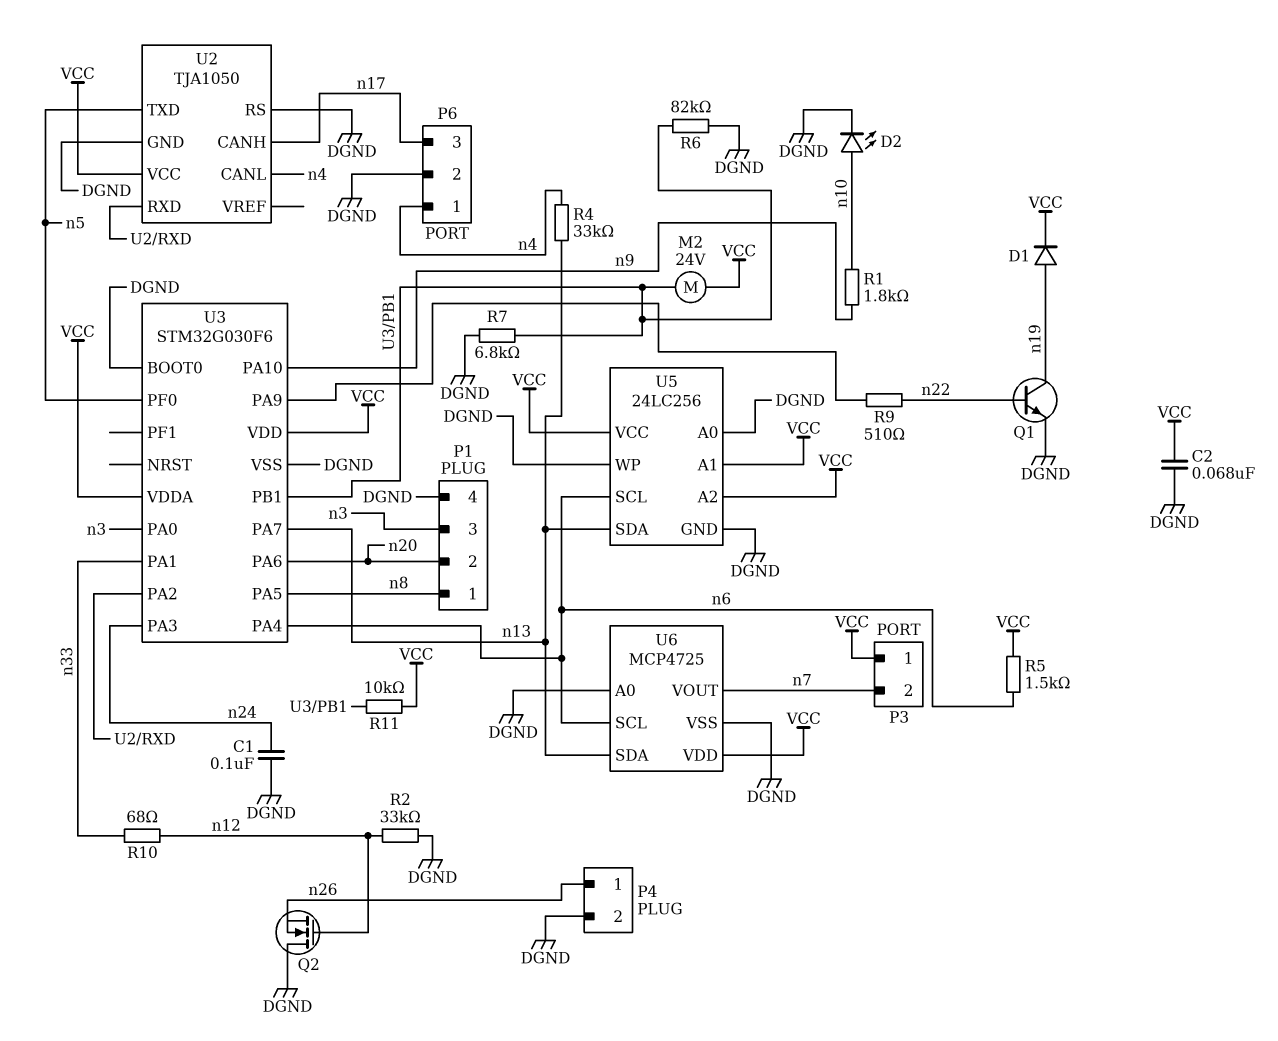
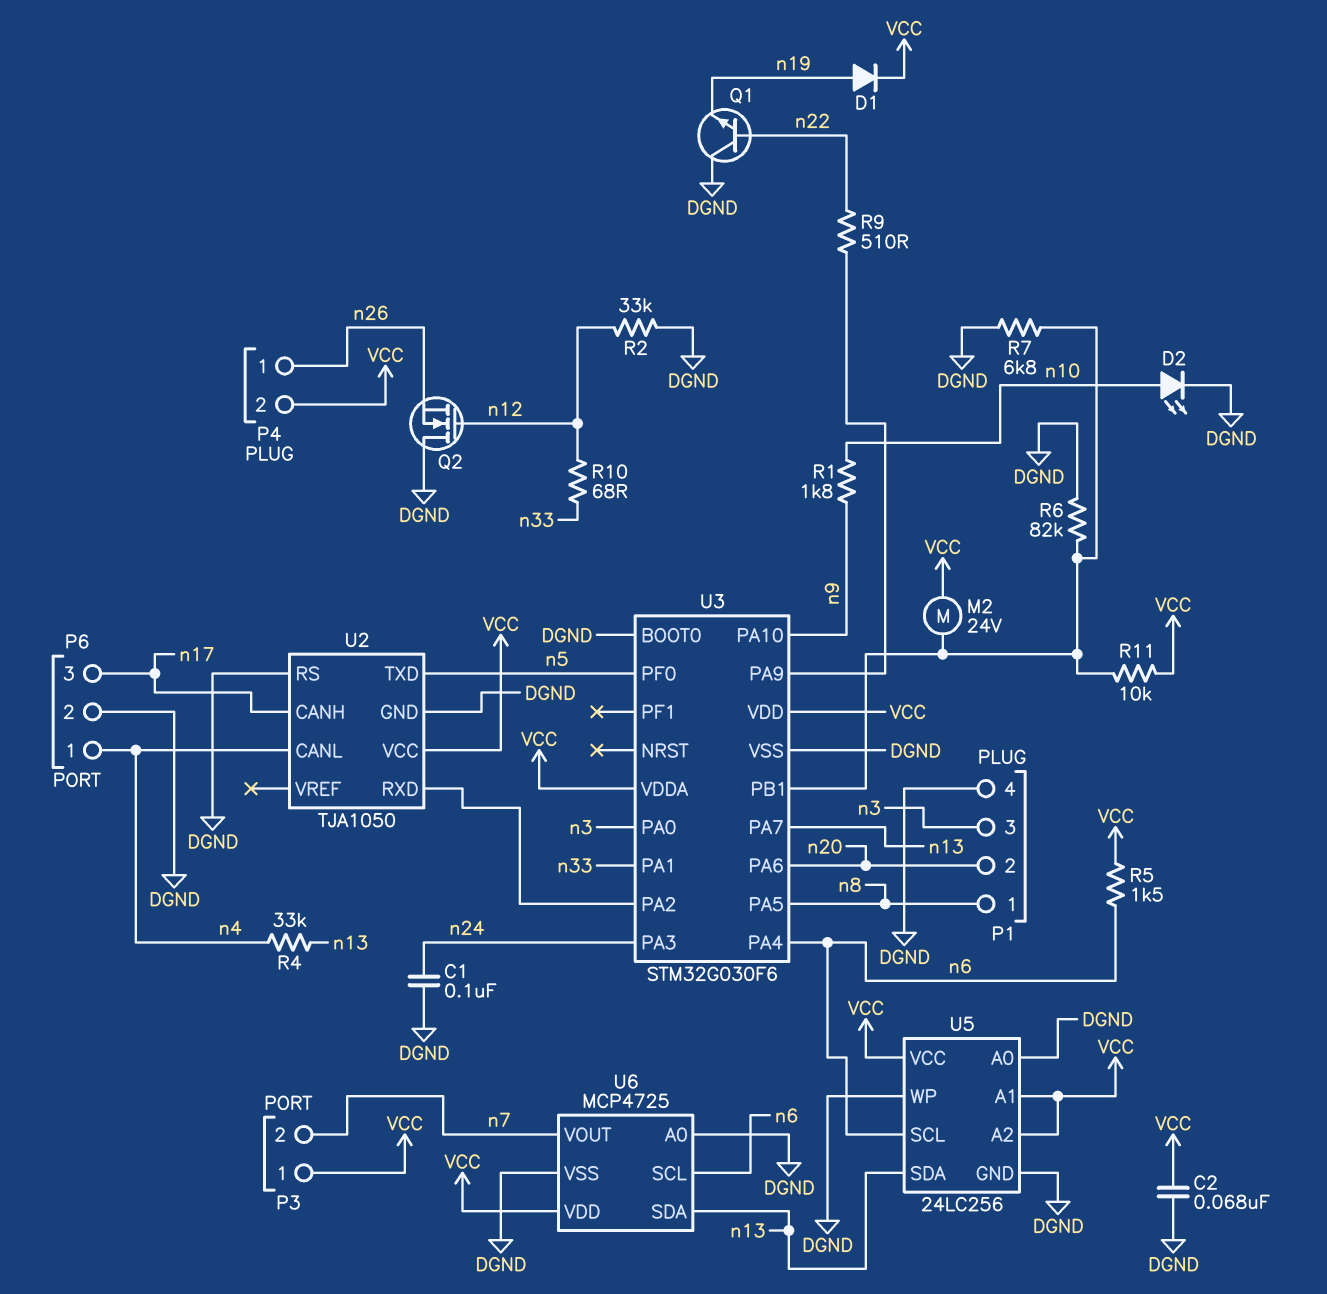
P4 pin 2: DGND -> VCC
Q1: NPN (B n22, C n19, E DGND) -> NPN (B n22, C DGND, E n19)

